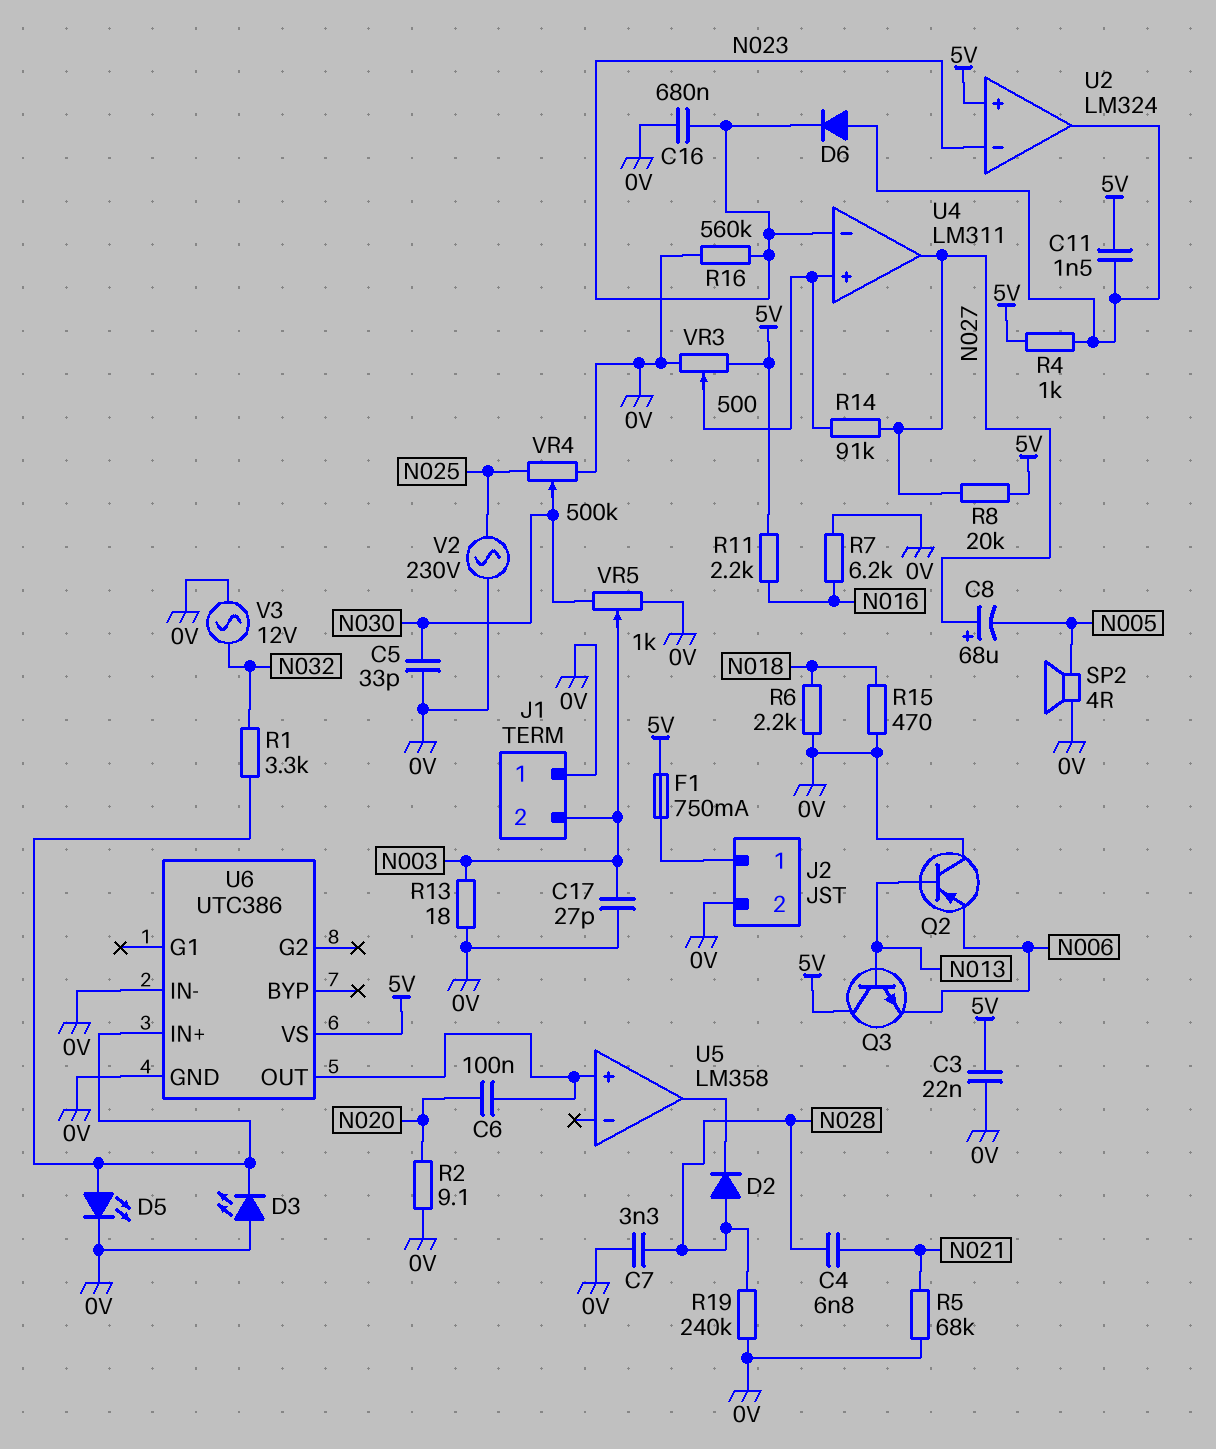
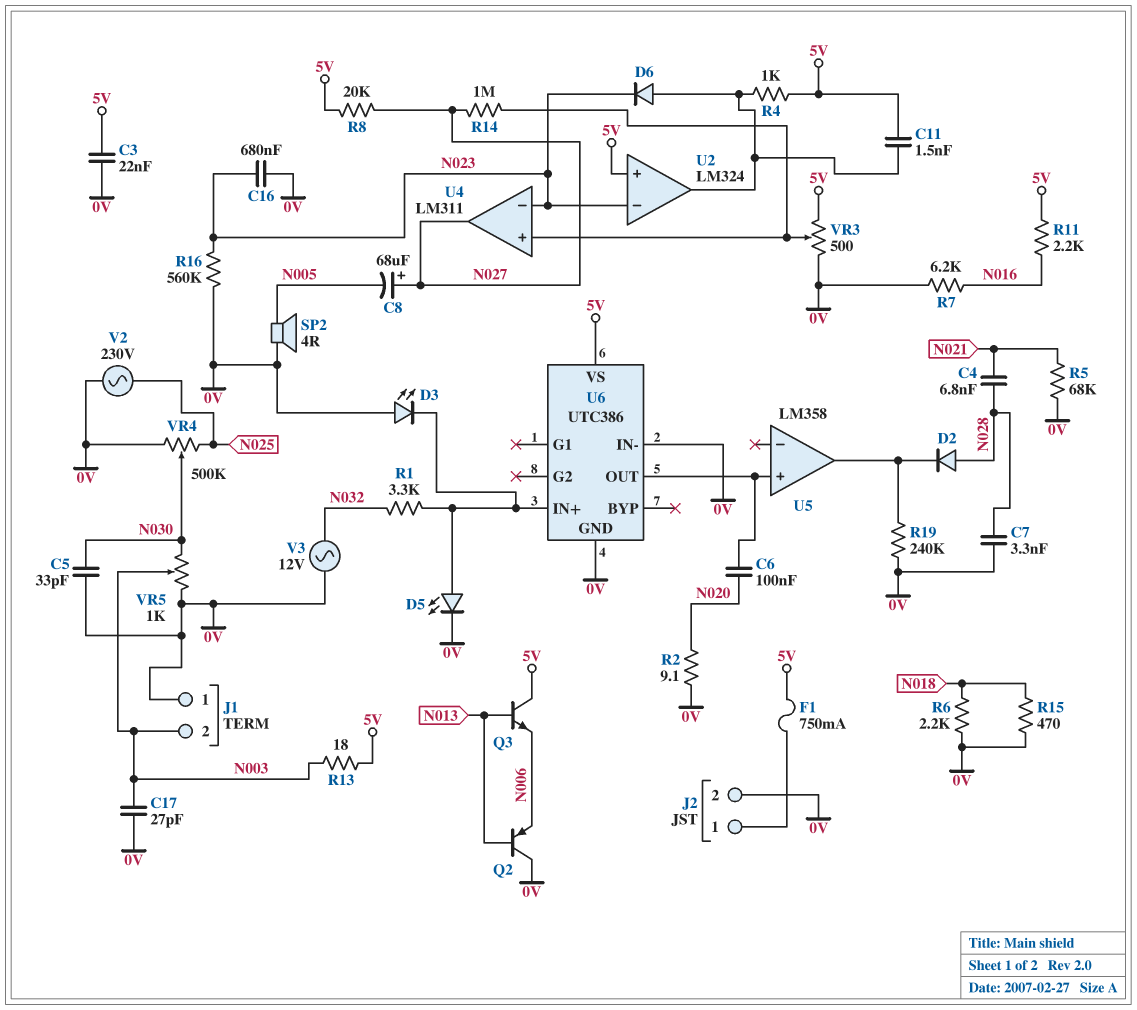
R13: 18 (0V, N003) -> 18 (5V, N003)
R14: 91k (N027, U4/in+) -> 1M (N027, U4/in+)
R19: 240k (0V, N028) -> 240k (0V, U5/out)

